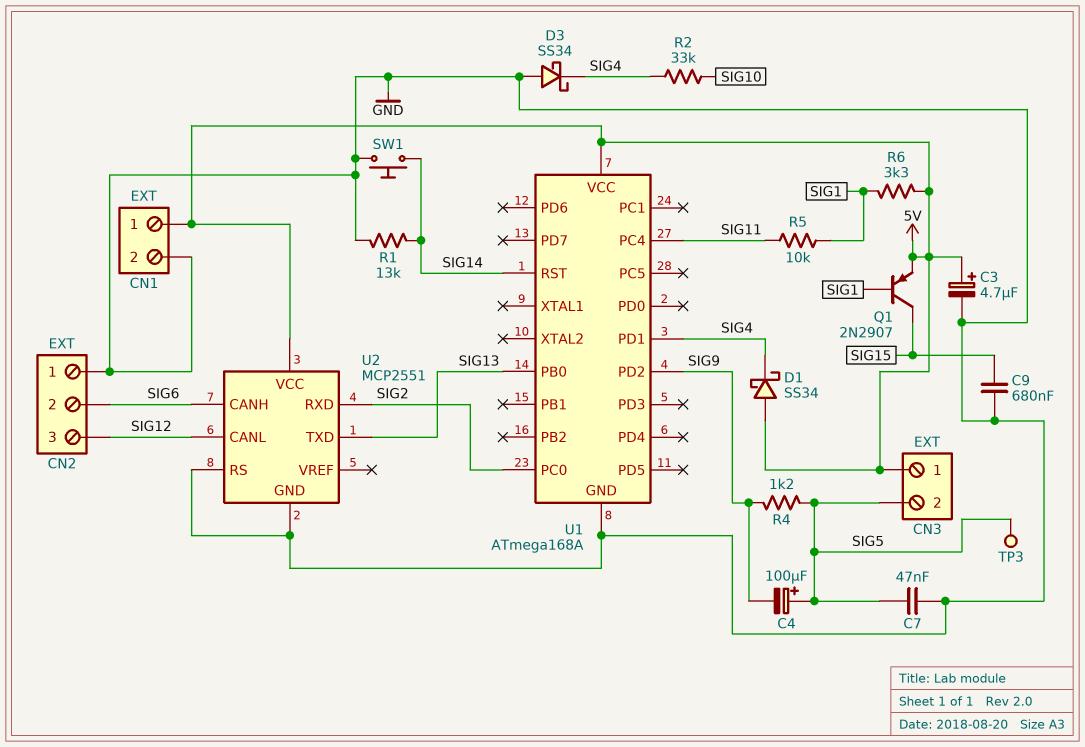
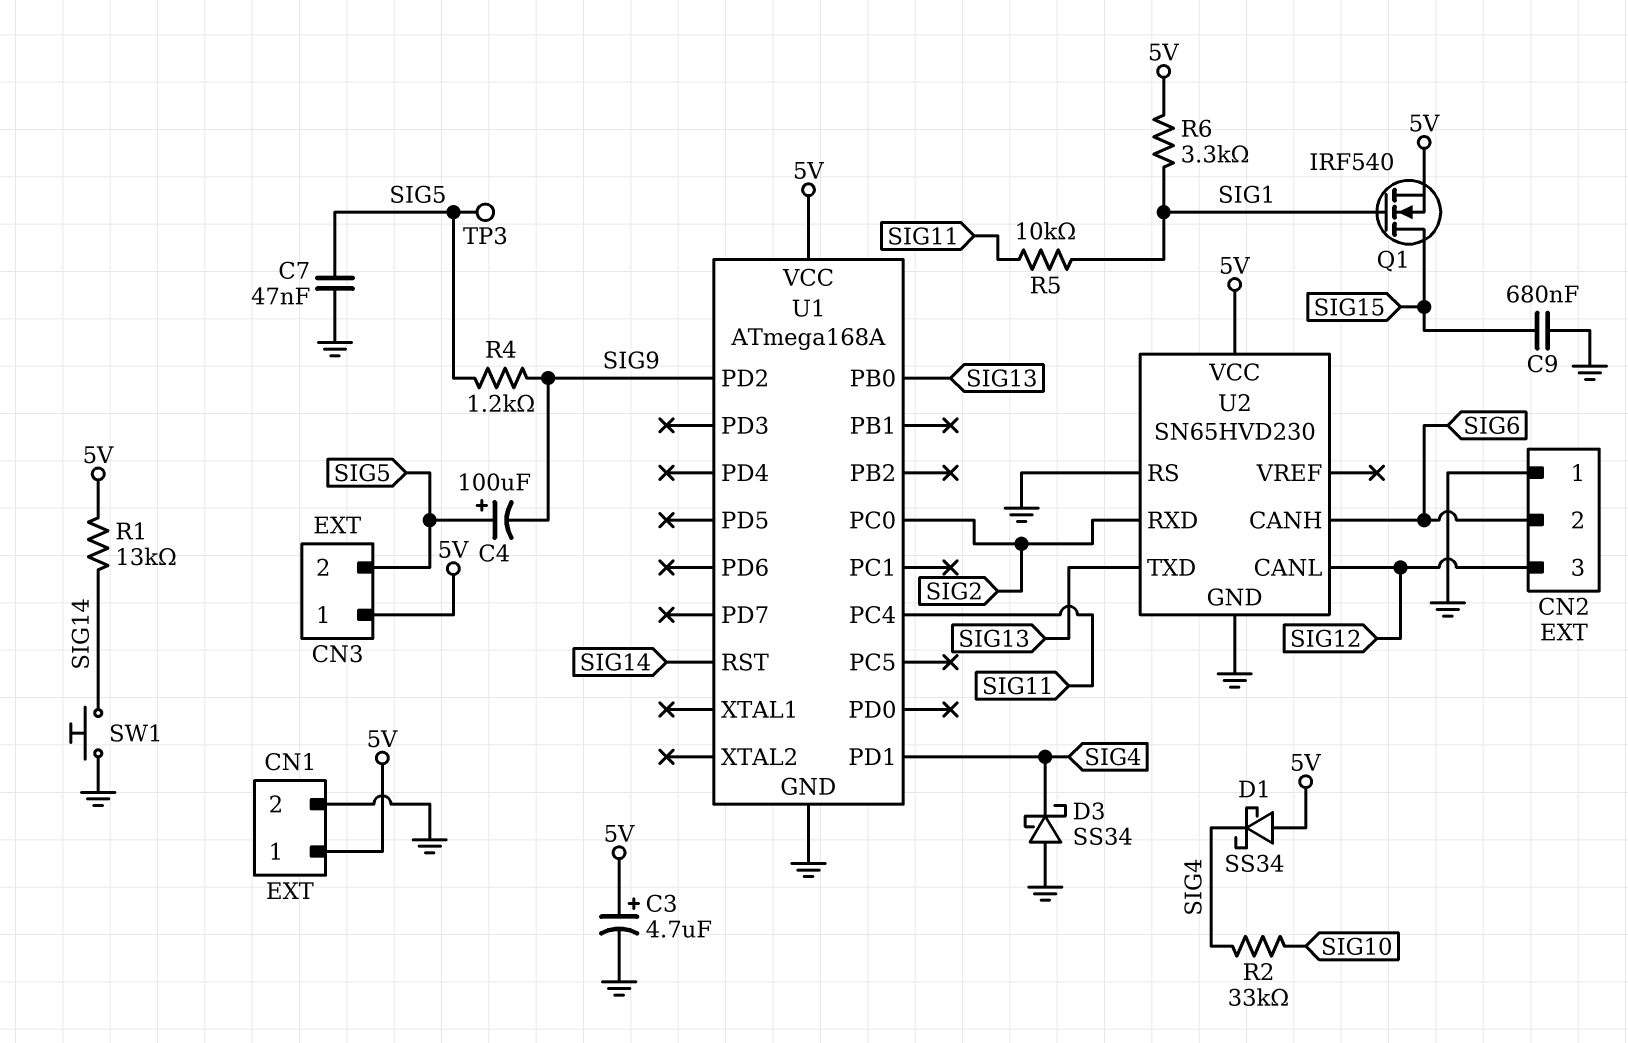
Q1: PNP 2N2907 (B SIG1, C SIG15, E 5V) -> NMOS IRF540 (G SIG1, D SIG15, S 5V)
R1: 13k (GND, SIG14) -> 13k (5V, SIG14)
U2: MCP2551 -> SN65HVD230

